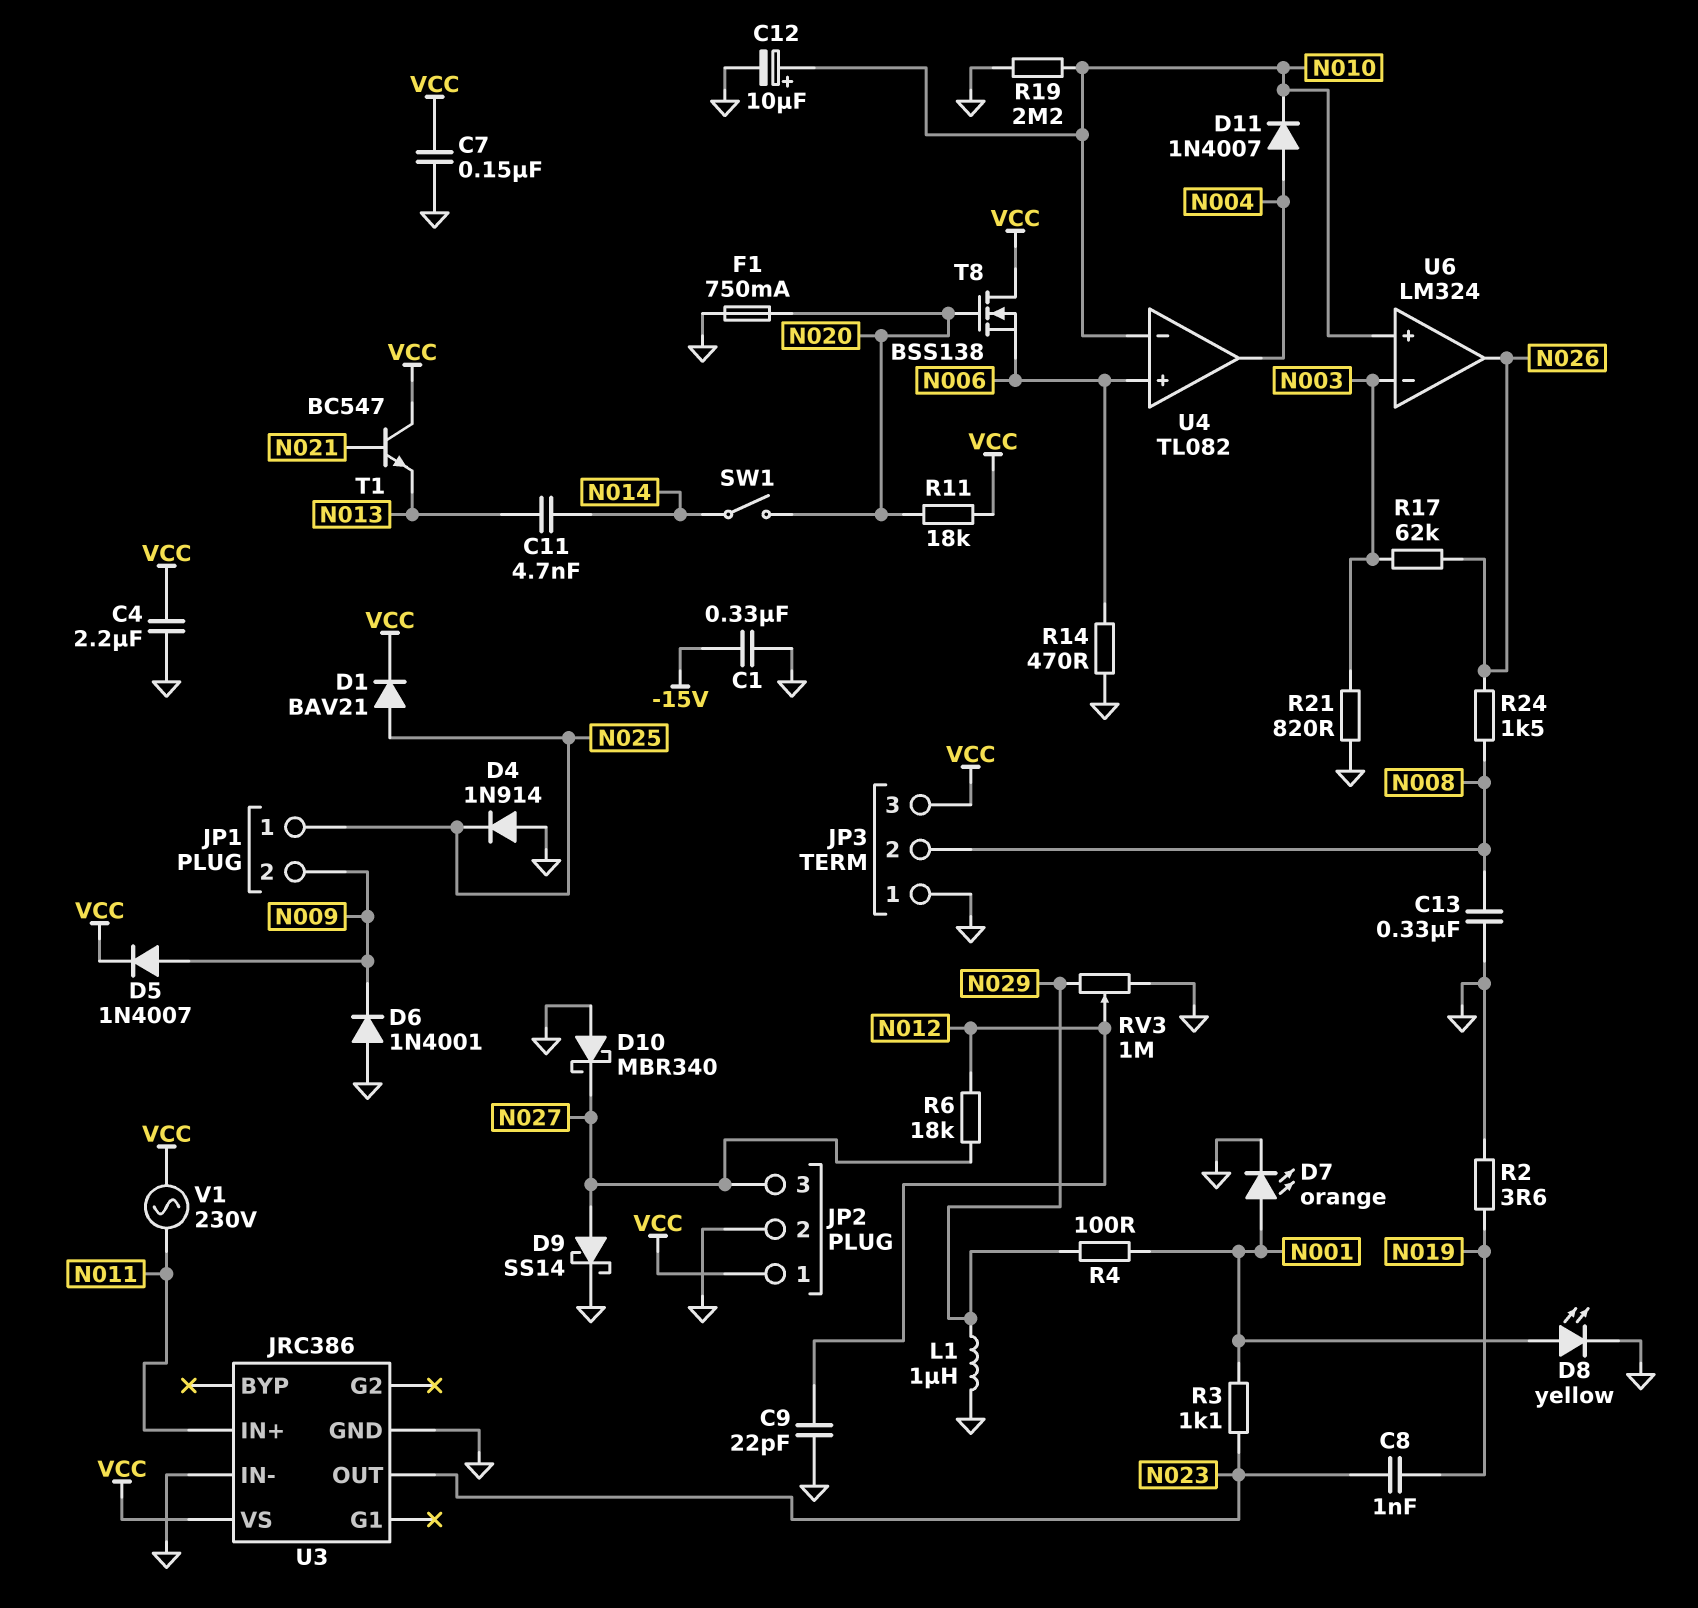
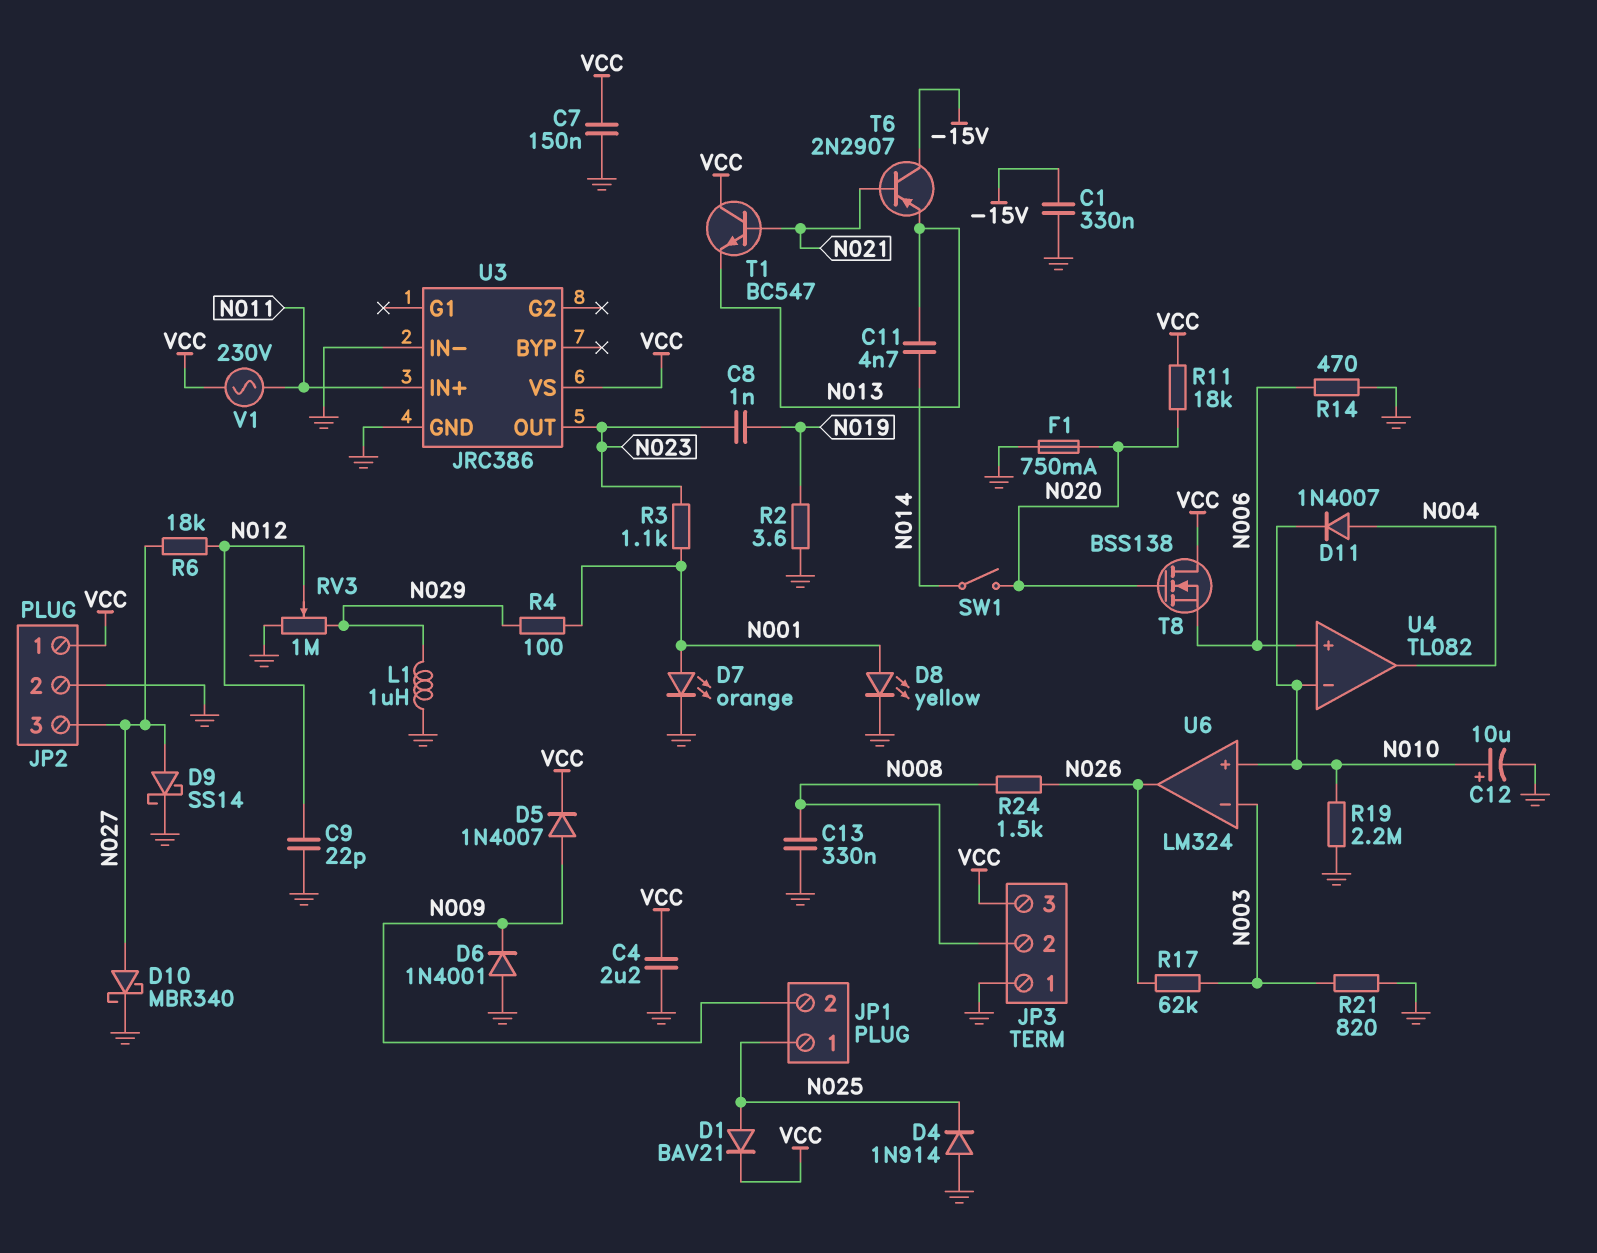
D10: schottky MBR340 (A GND, K N027) -> schottky MBR340 (A N027, K GND)
T6: none -> PNP 2N2907 (B N021, C -15V, E N013)

